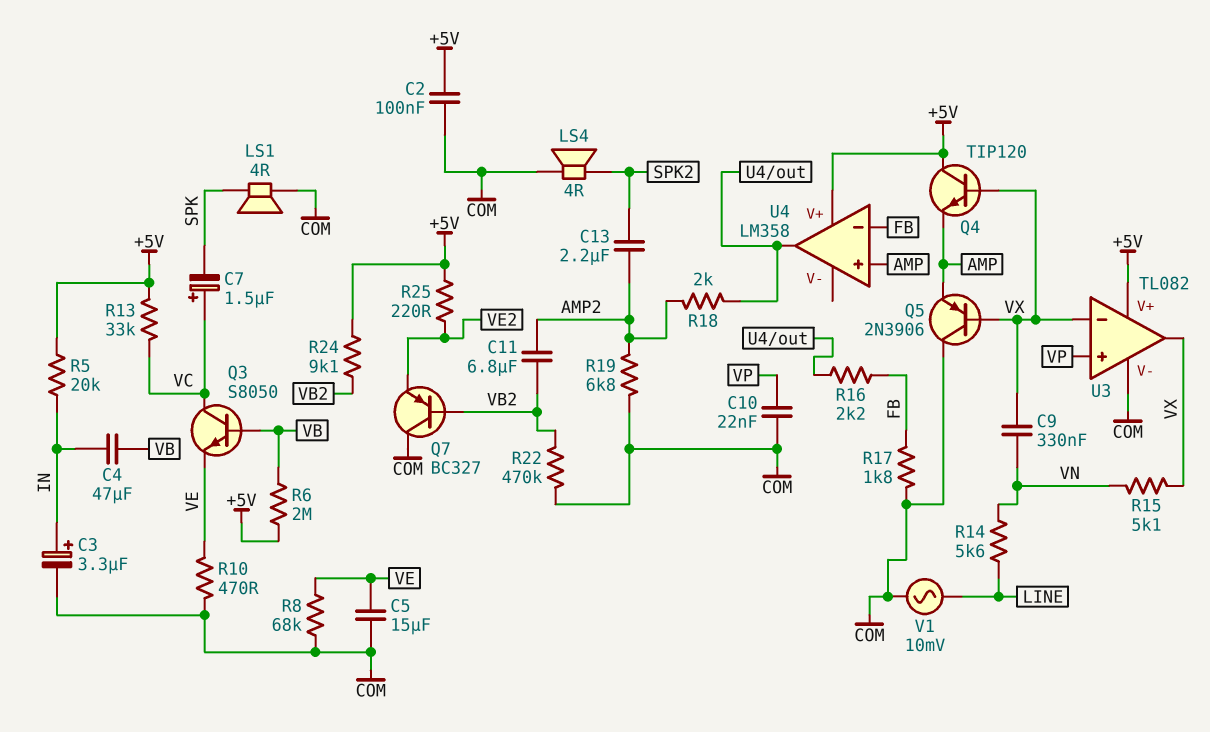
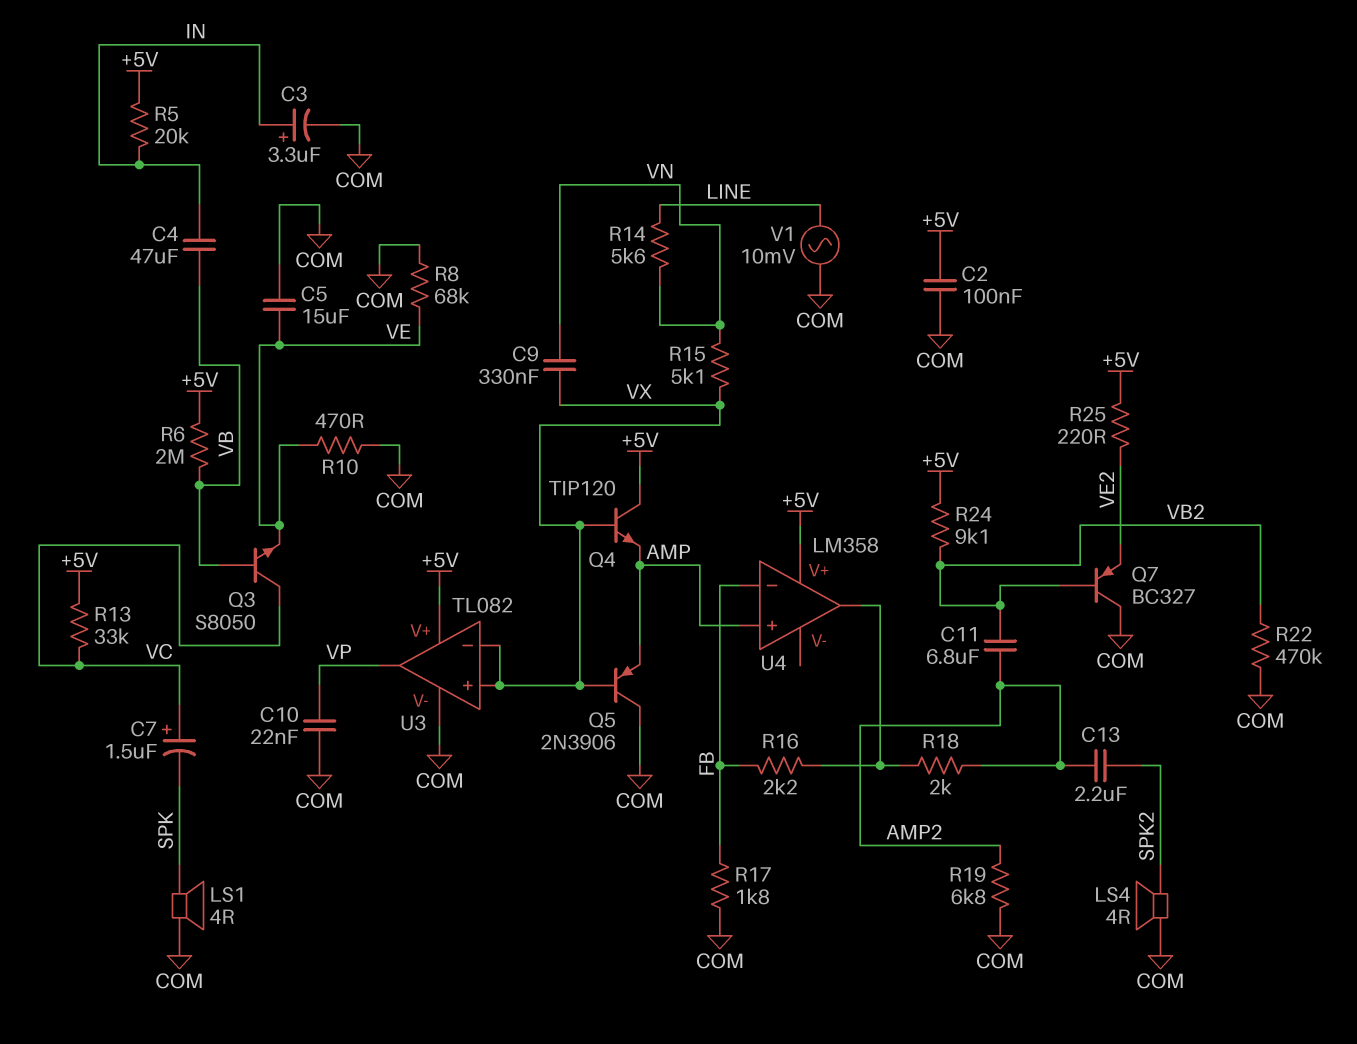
U3 pin in+: VP -> VX
U3 pin out: VX -> VP

